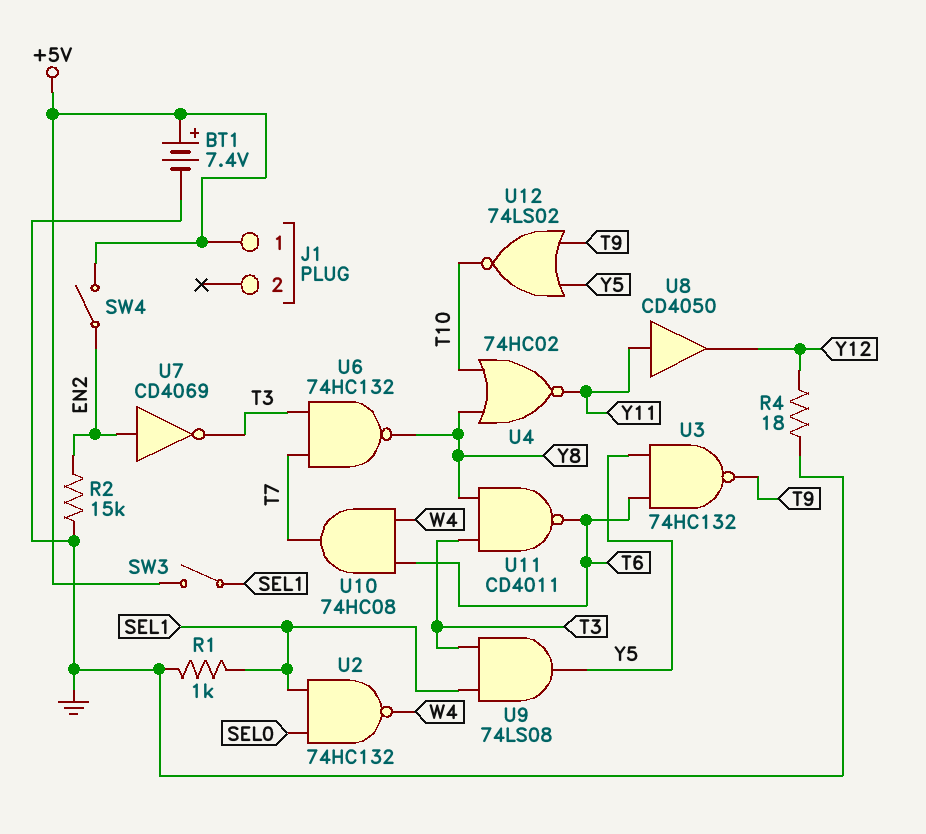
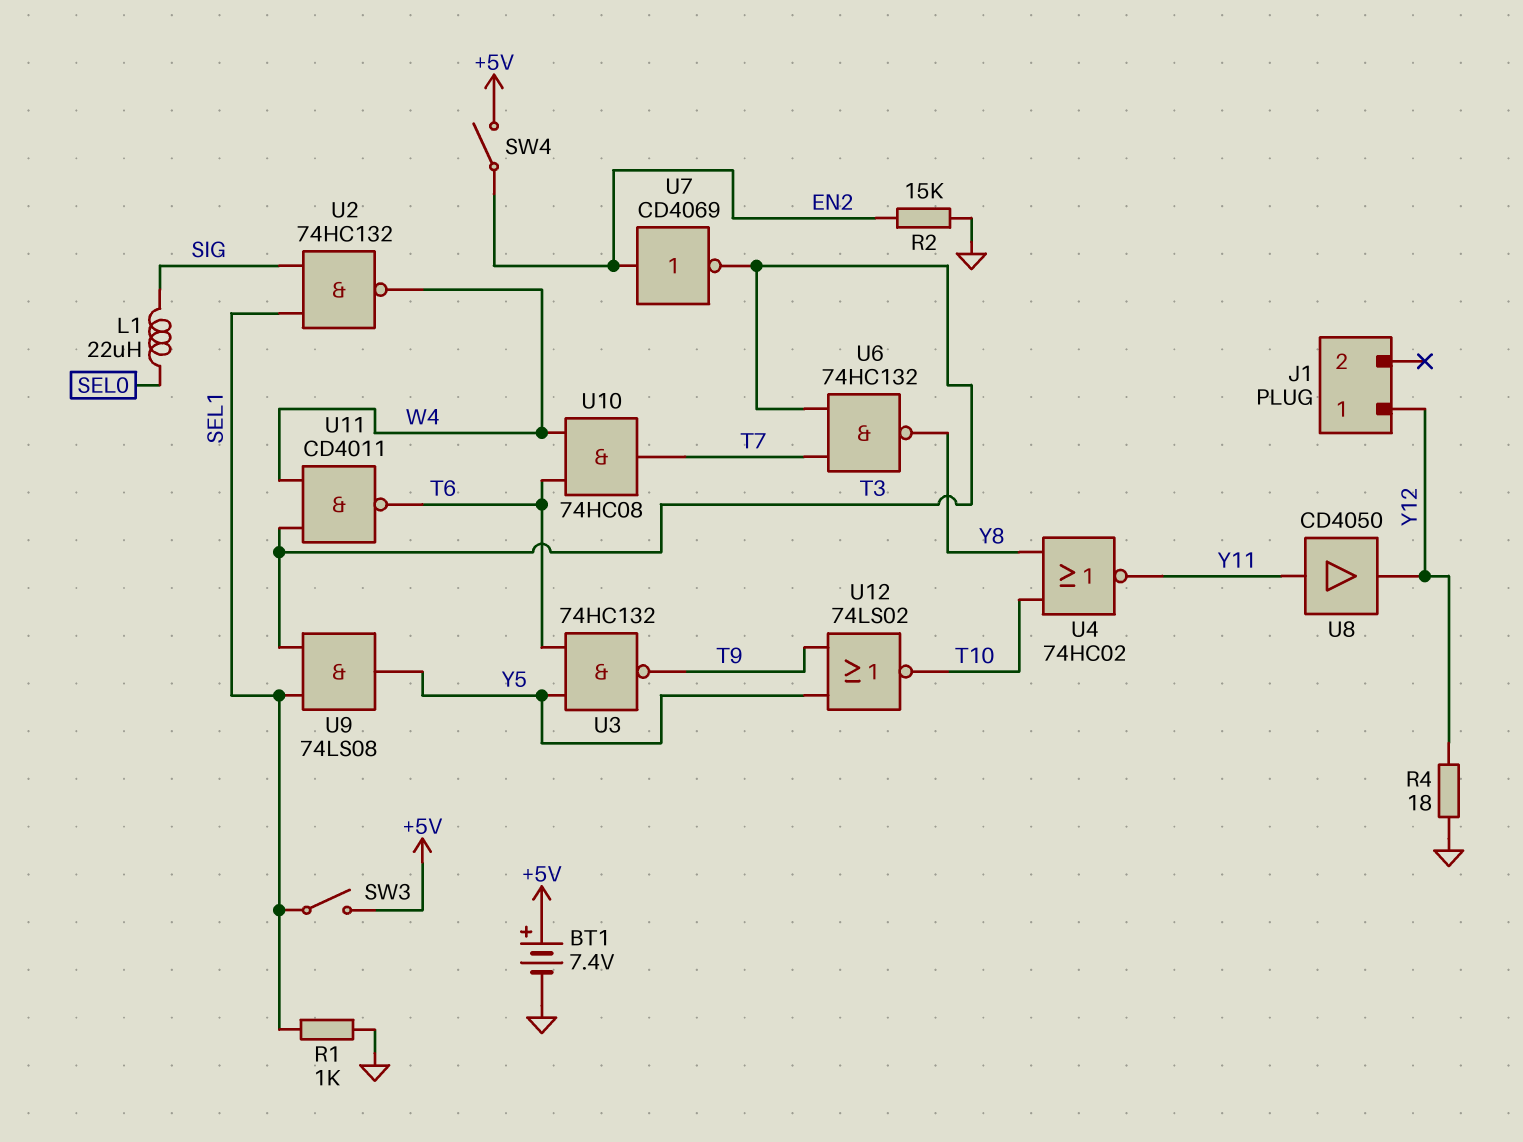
J1 pin 1: +5V -> Y12
L1: none -> 22uH (SEL0, SIG)
U2: NAND 74HC132 (in SEL0, in SEL1, out W4) -> NAND 74HC132 (in SEL1, in SIG, out W4)
U11: NAND CD4011 (in T3, in Y8, out T6) -> NAND CD4011 (in T3, in W4, out T6)

